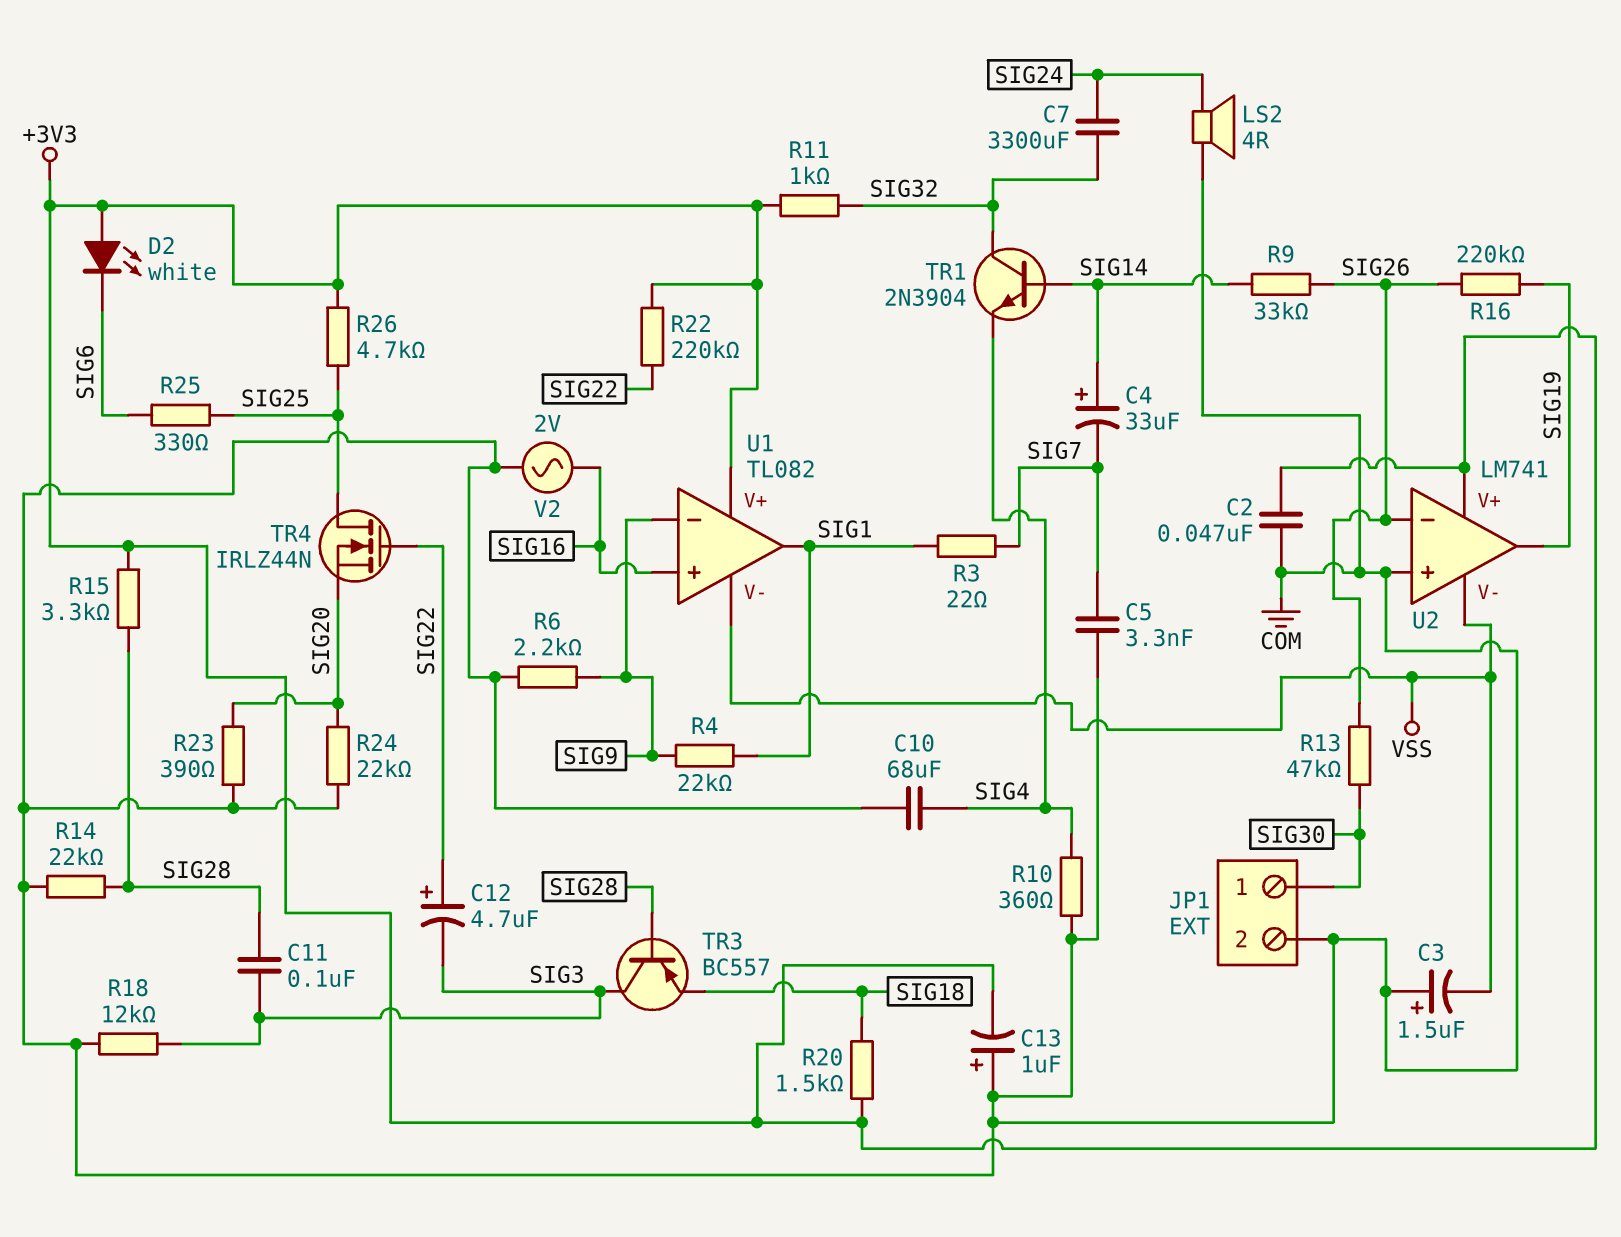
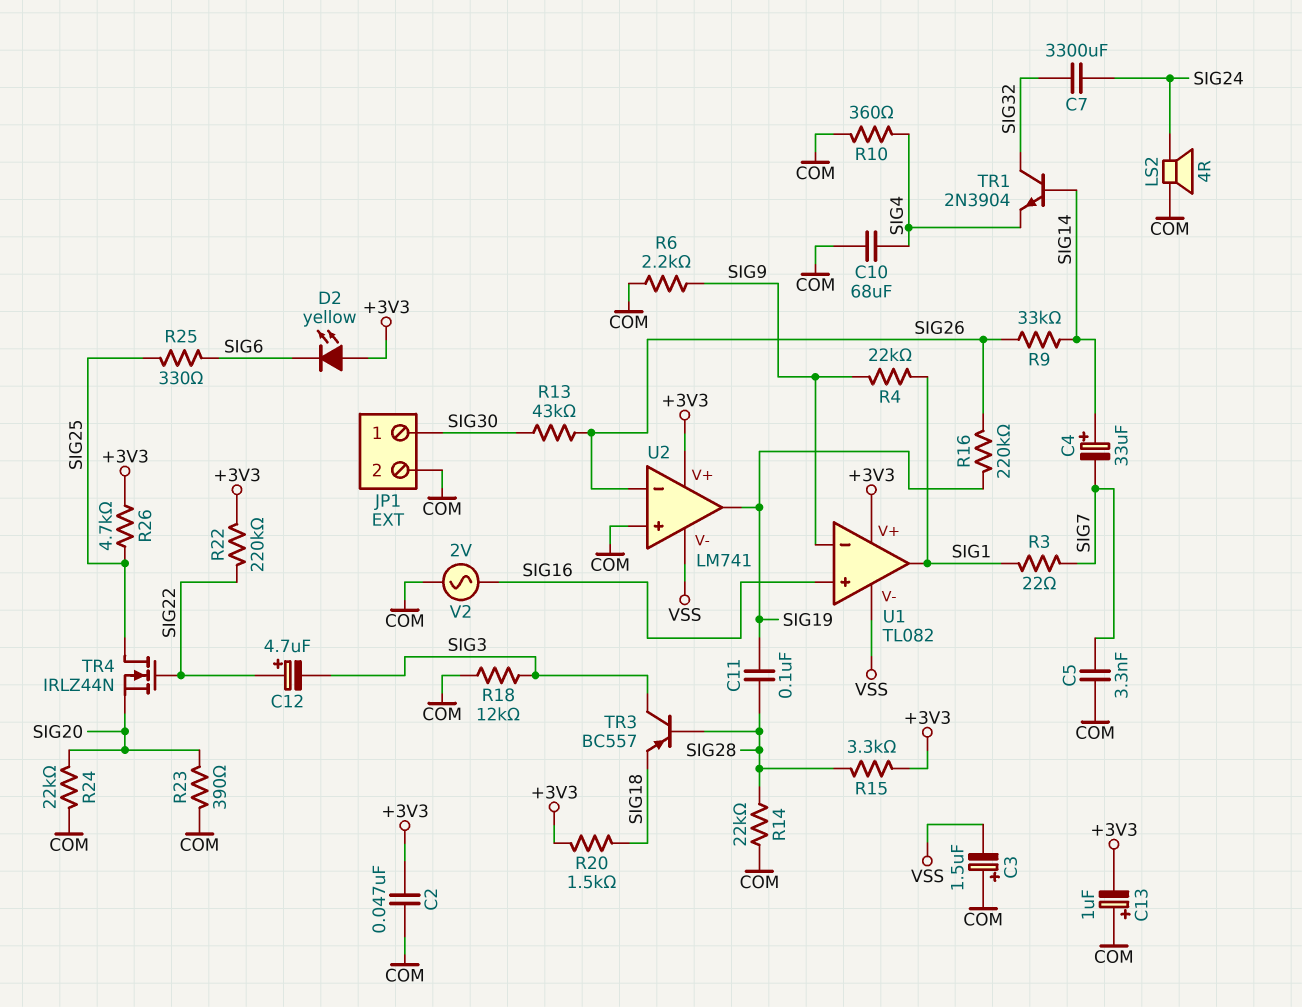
C11: 100nF (SIG3, SIG28) -> 100nF (SIG19, SIG28)
D2: LED white (A +3V3, K SIG6) -> LED yellow (A +3V3, K SIG6)
R11: 1k (+3V3, SIG32) -> none
R13: 47k (SIG26, SIG30) -> 43k (SIG26, SIG30)

